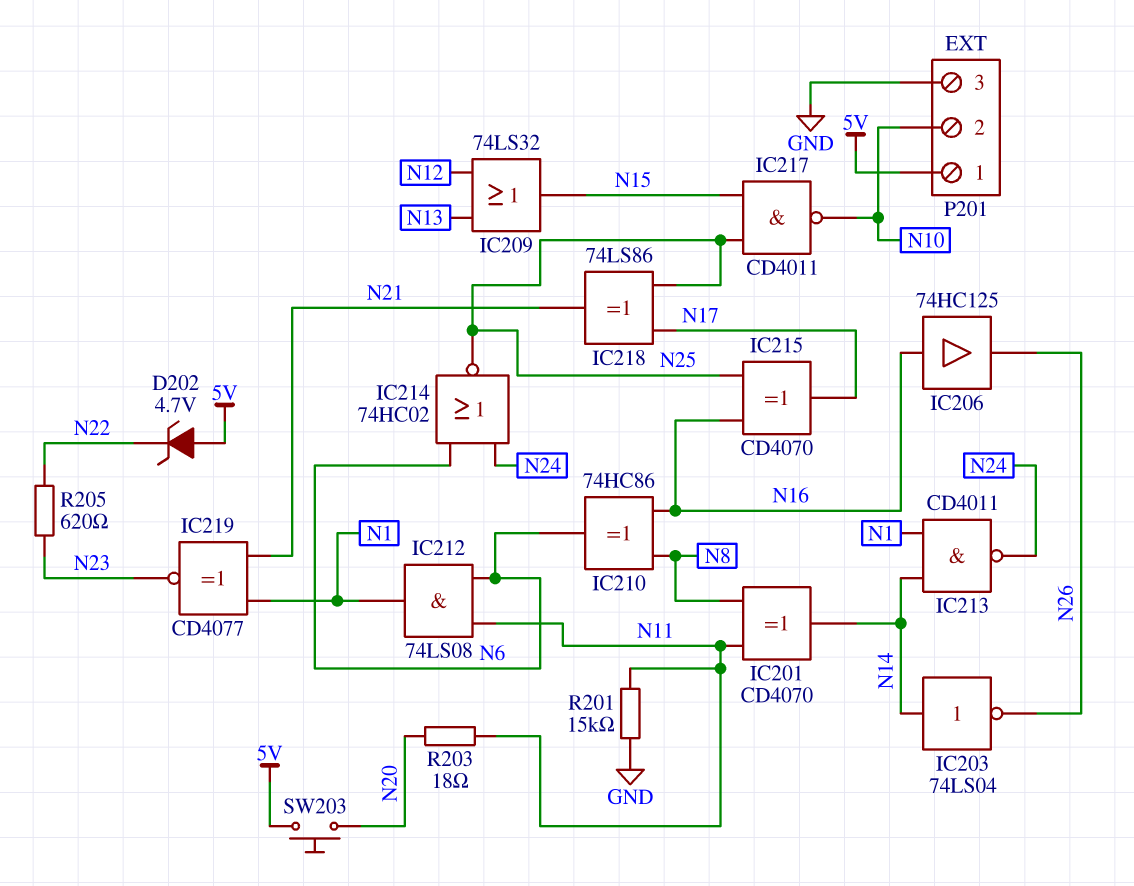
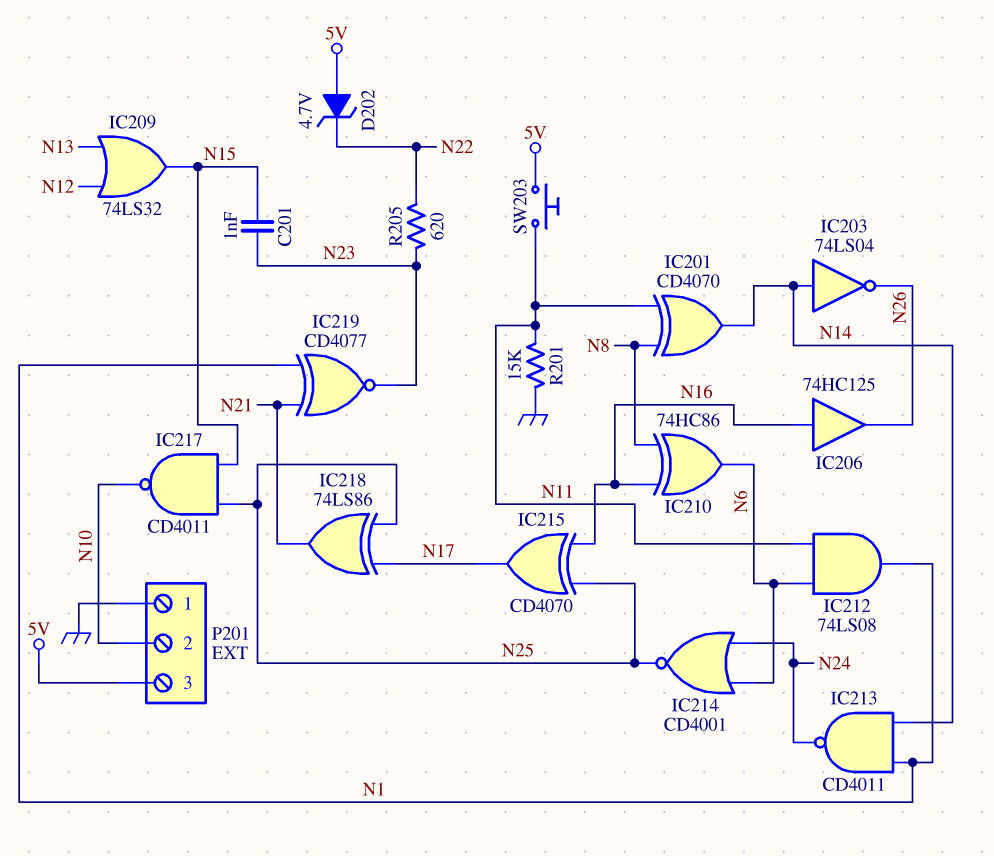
C201: none -> 1nF (N15, N23)
IC214: NOR 74HC02 (in N6, in N24, out N25) -> NOR CD4001 (in N6, in N24, out N25)
P201 pin 1: 5V -> GND
P201 pin 3: GND -> 5V
R203: 18 (N11, N20) -> none
SW203: button (5V, N20) -> button (5V, N11)

